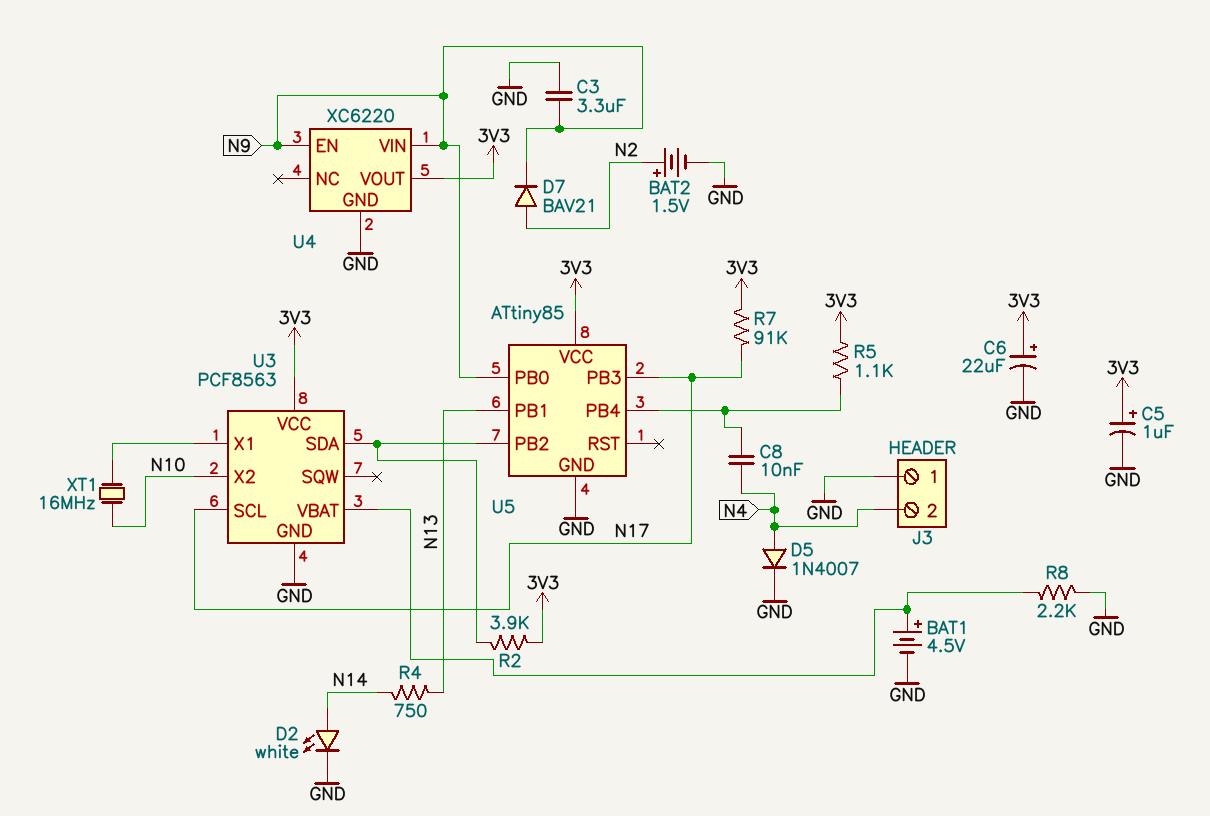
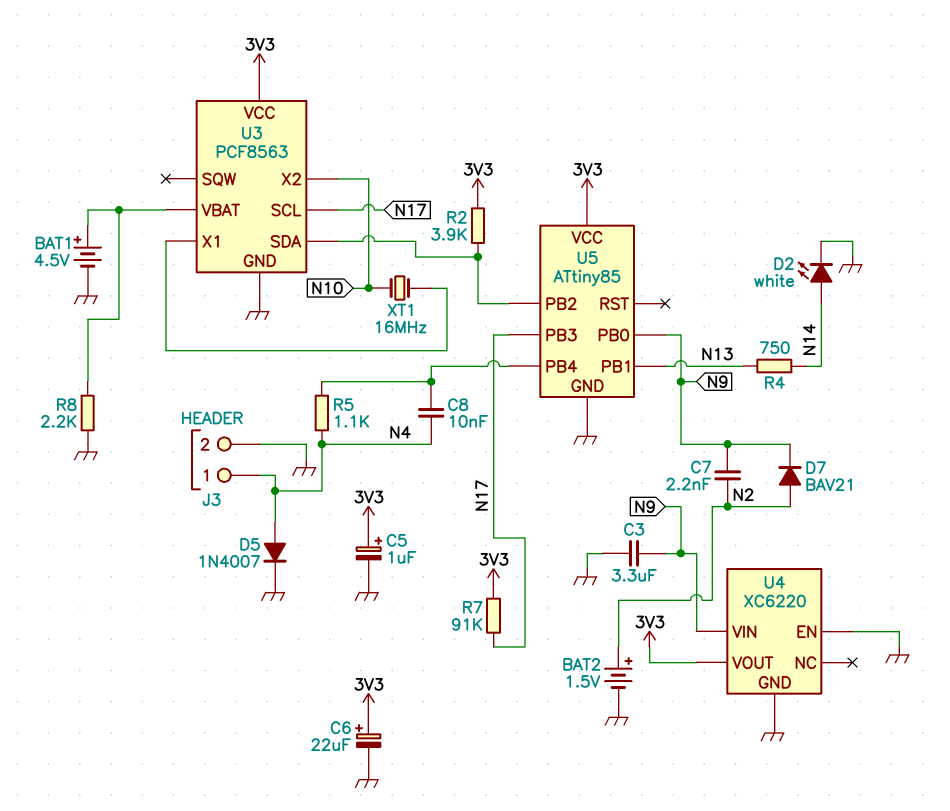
C7: none -> 2.2nF (N2, N9)
J3 pin 1: GND -> N4
J3 pin 2: N4 -> GND
R5: 1.1k (3V3, U5/PB4) -> 1.1k (N4, U5/PB4)
U4 pin EN: N9 -> GND

